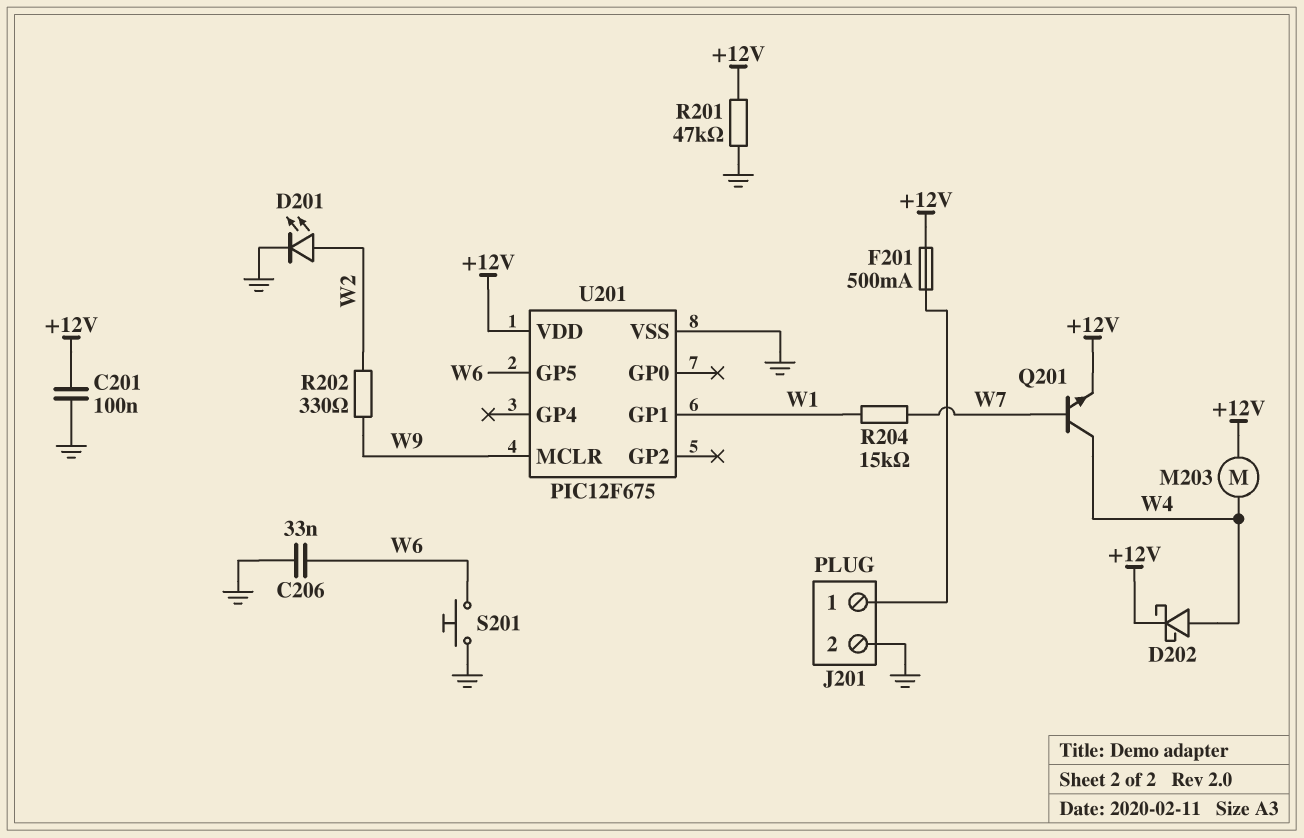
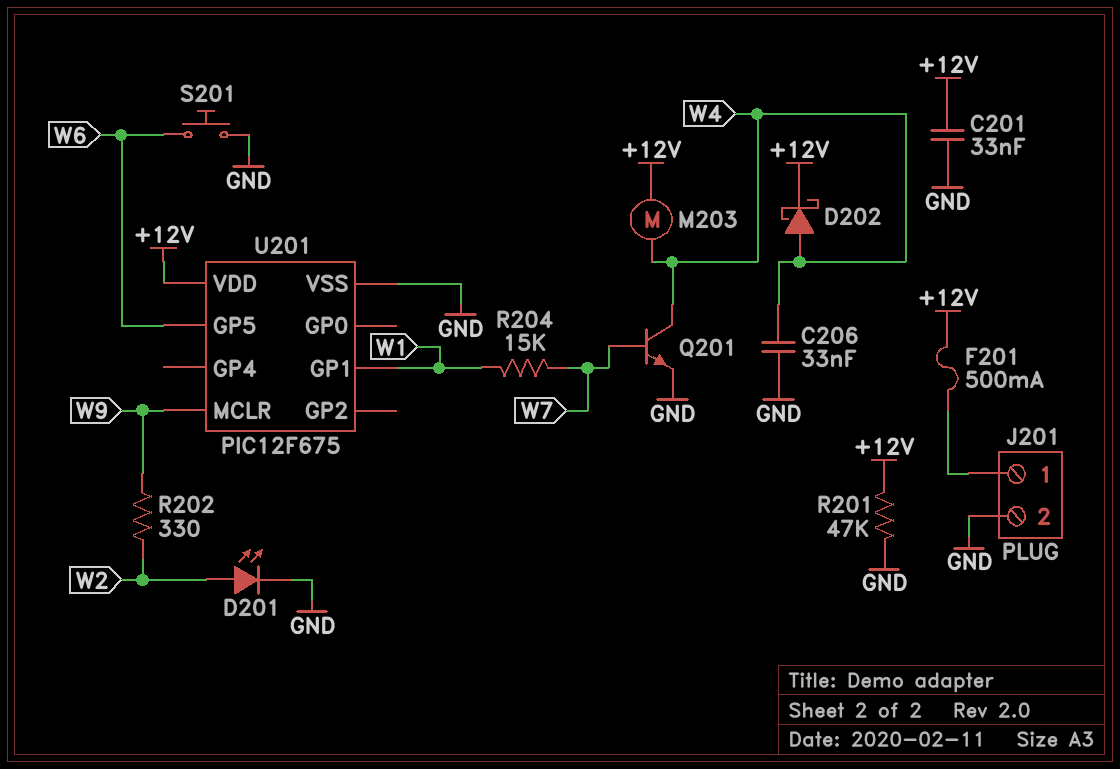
C201: 100nF (+12V, GND) -> 33nF (+12V, GND)
C206: 33nF (GND, W6) -> 33nF (GND, W4)
Q201: NPN (B W7, C W4, E +12V) -> NPN (B W7, C W4, E GND)

